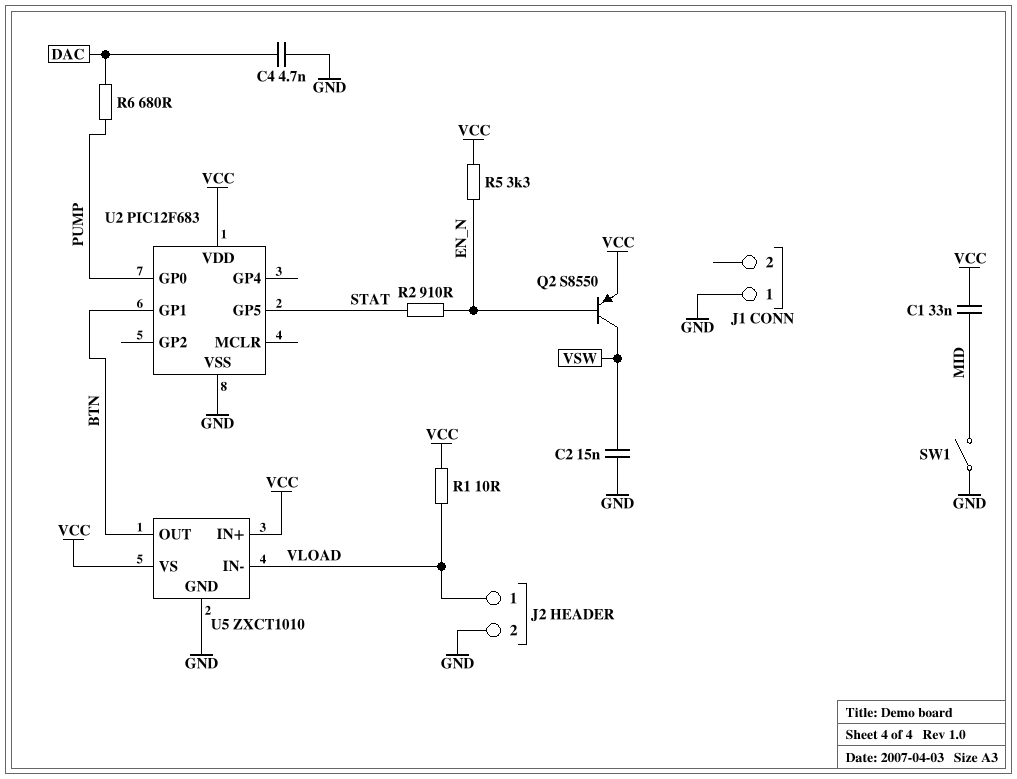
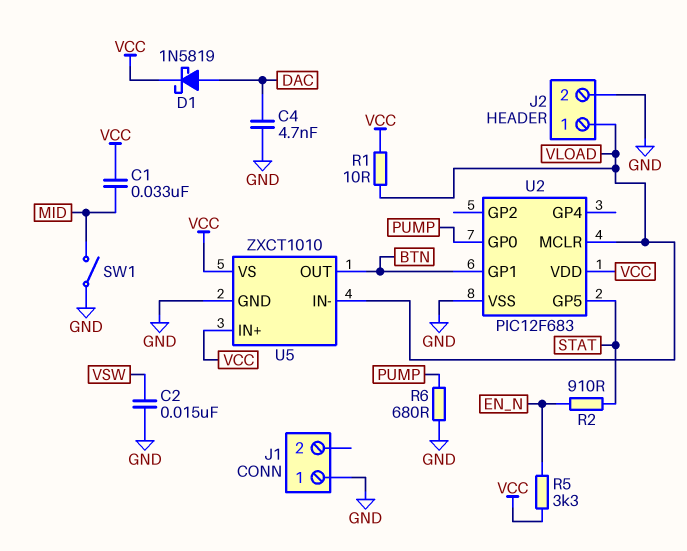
D1: none -> schottky 1N5819 (A DAC, K VCC)
Q2: PNP S8550 (B EN_N, C VSW, E VCC) -> none
R6: 680 (DAC, PUMP) -> 680 (GND, PUMP)
U2 pin MCLR: none -> VLOAD

